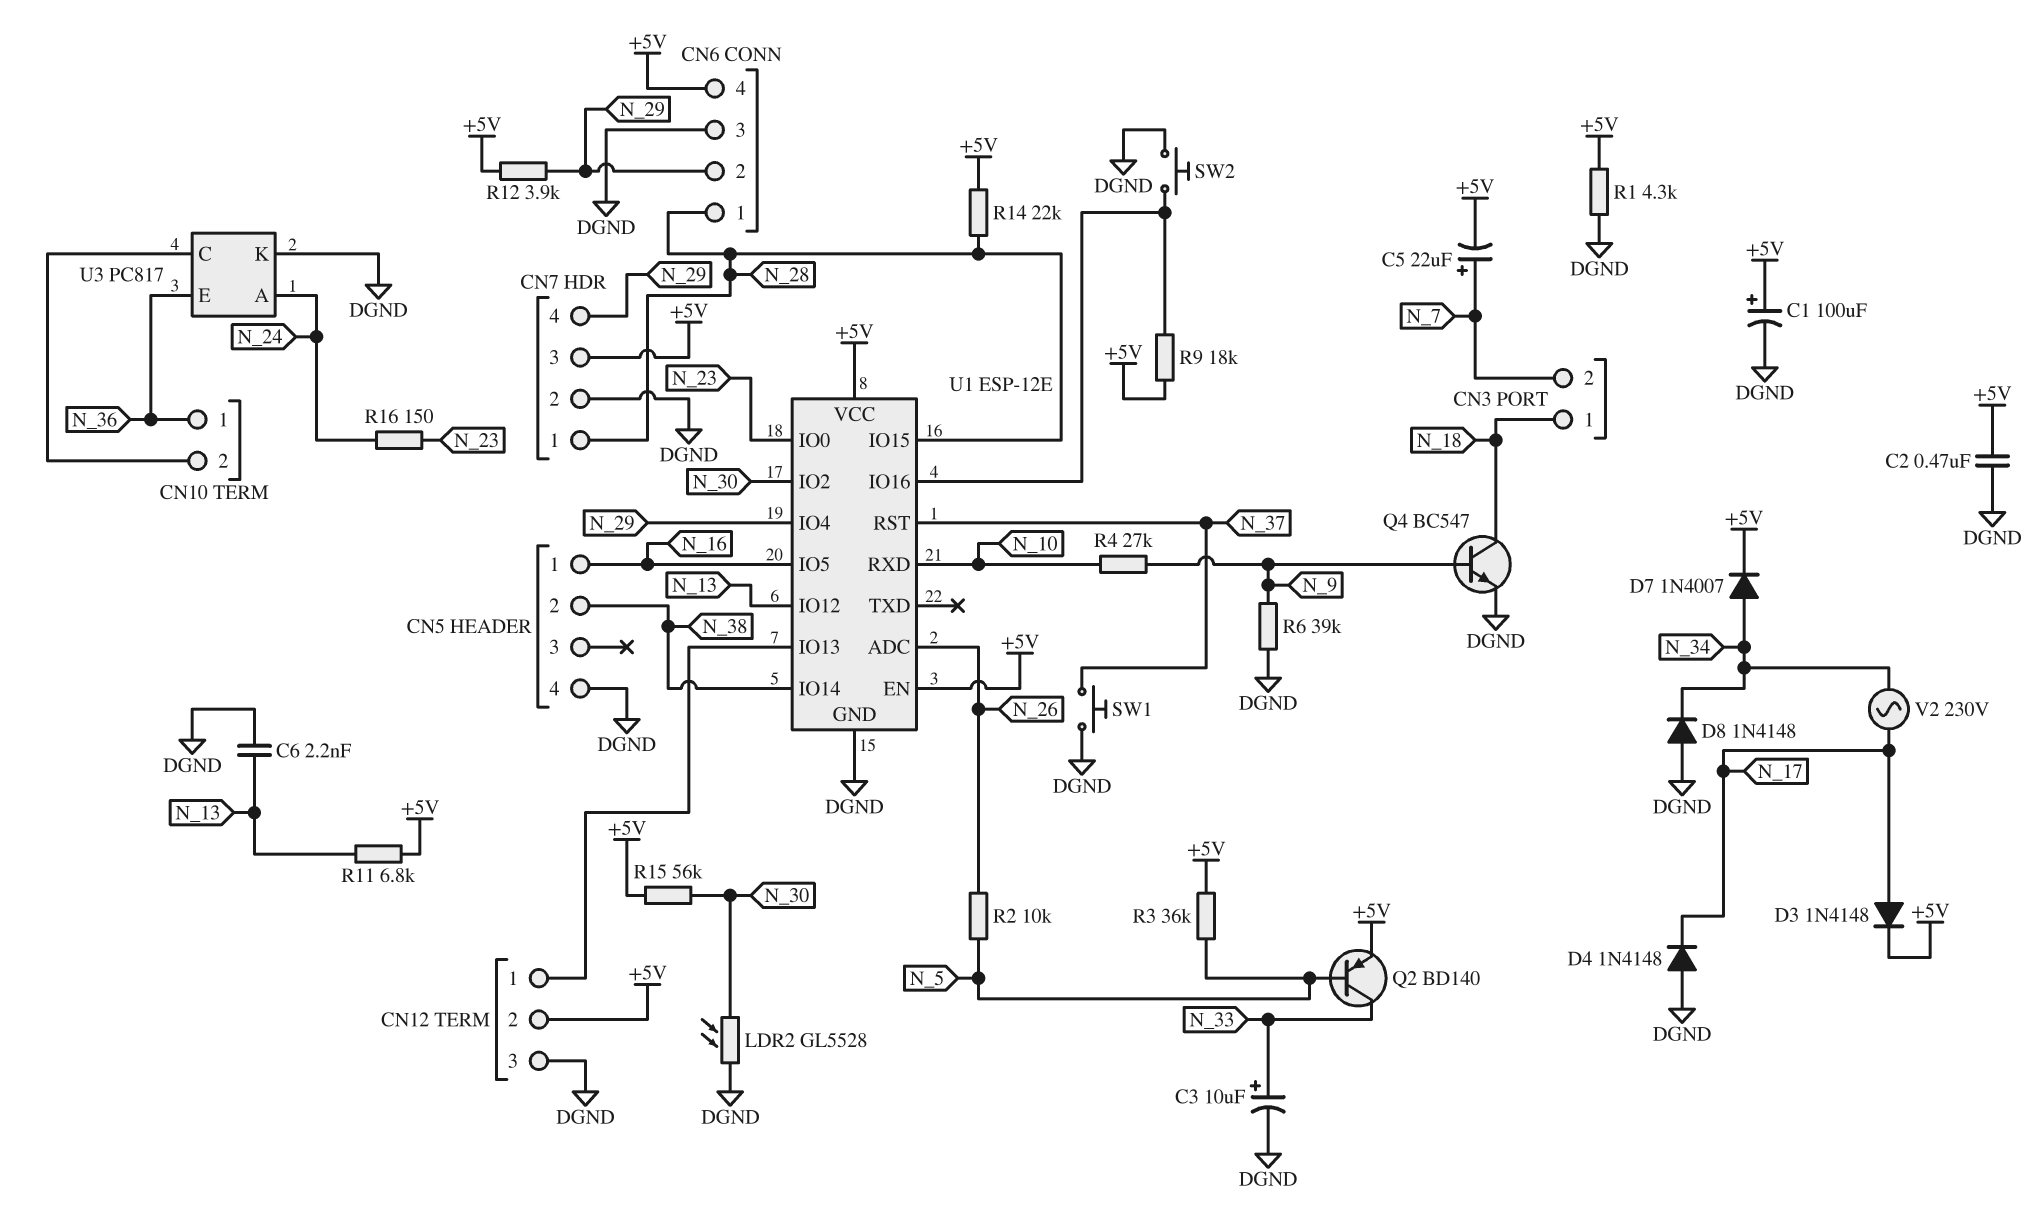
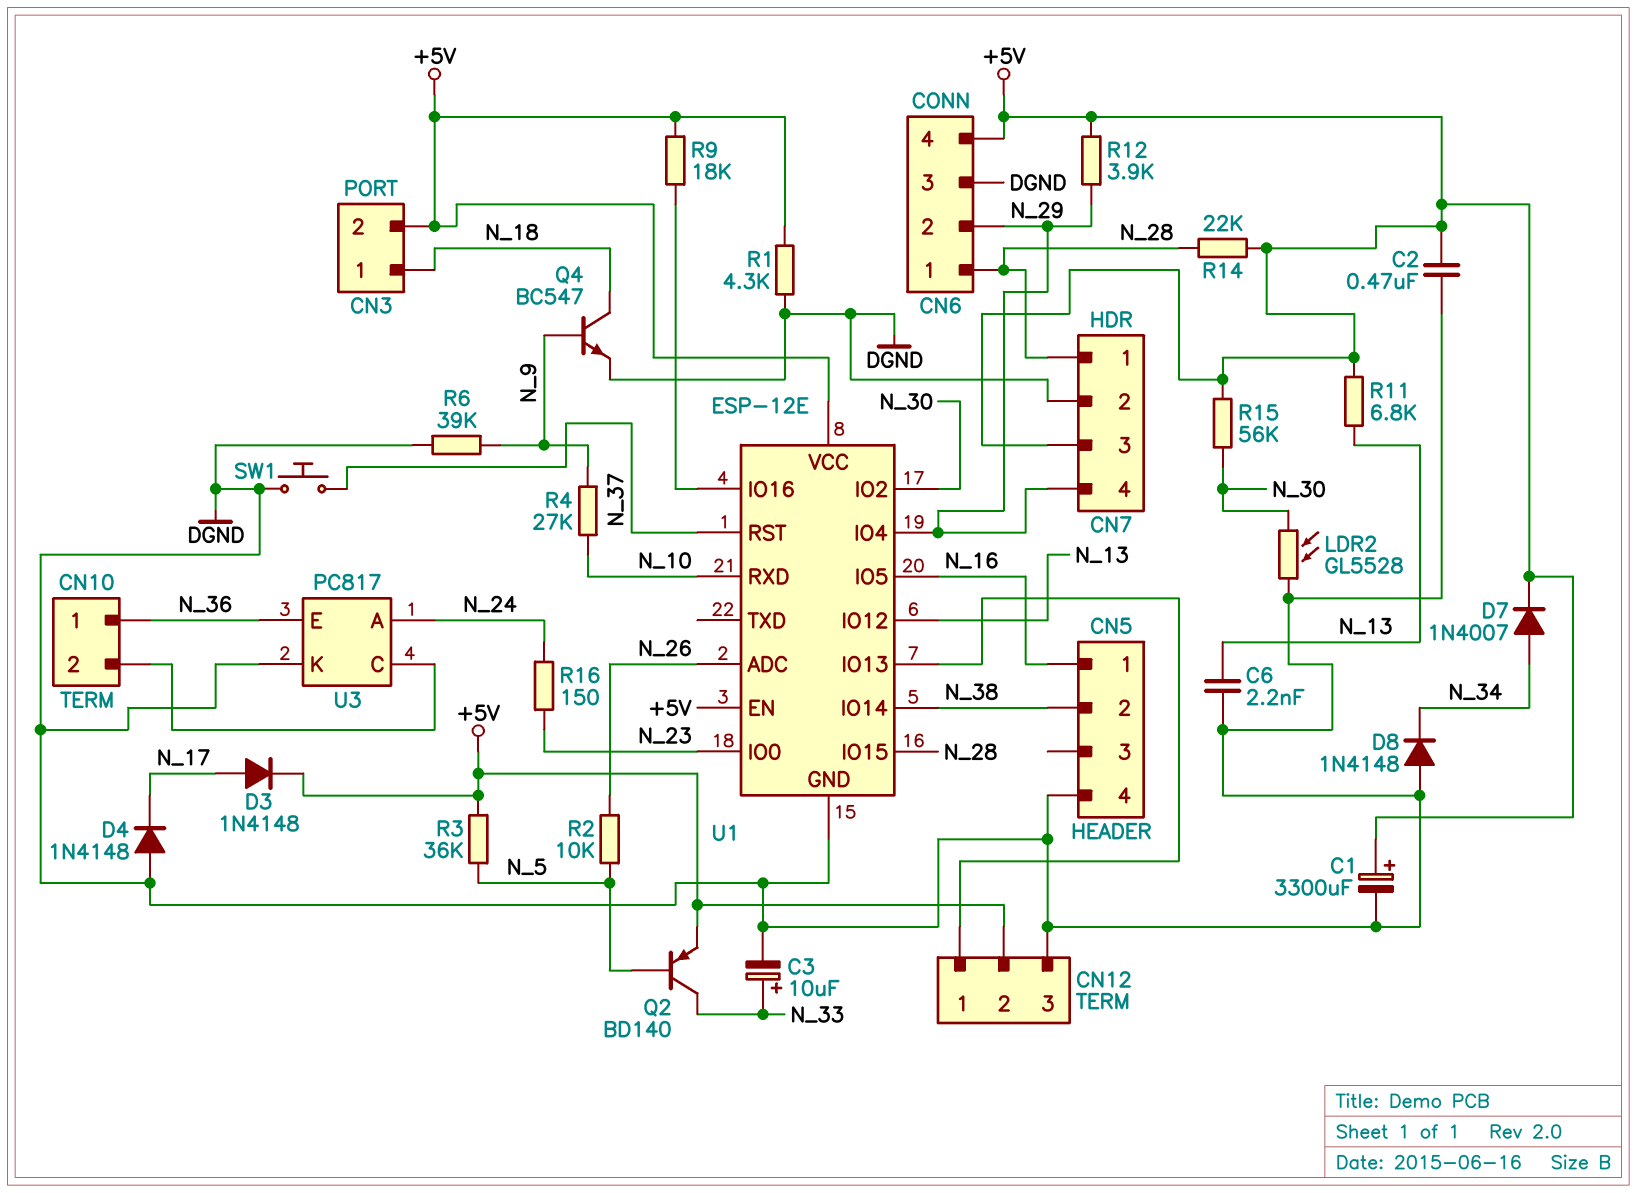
C1: 100uF (plus +5V, minus DGND) -> 3300uF (plus +5V, minus DGND)
C5: 22uF (plus N_7, minus +5V) -> none
CN3 pin 2: N_7 -> +5V
SW2: button (DGND, U1/IO16) -> none
V2: AC 230V (N_17, N_34) -> none

